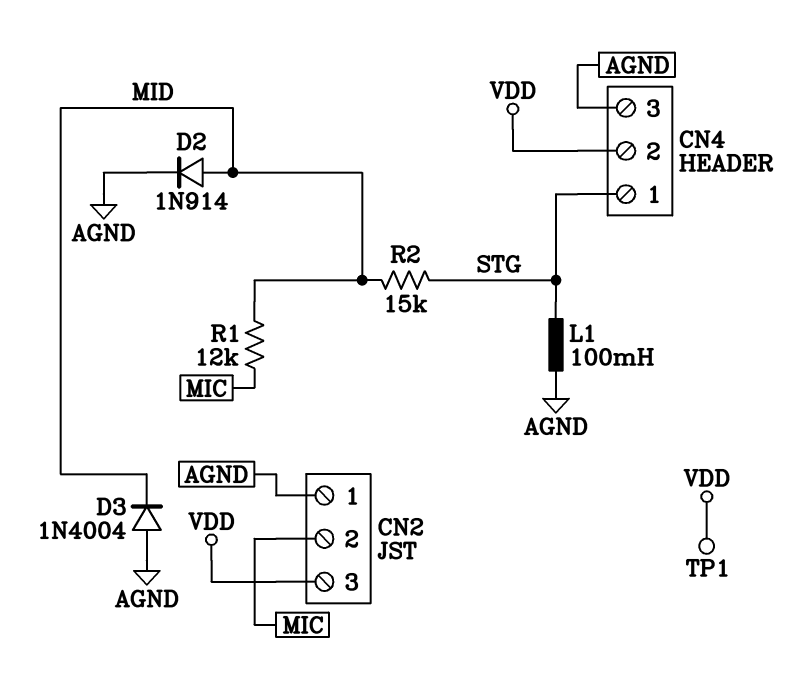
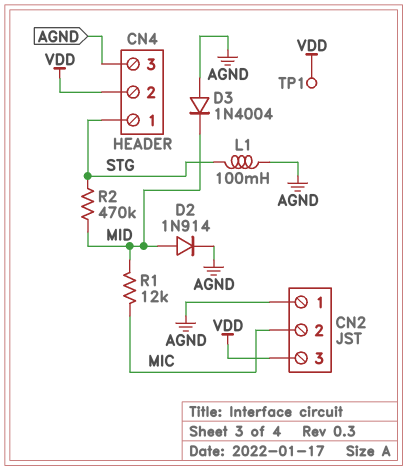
R2: 15k (MID, STG) -> 470k (MID, STG)

